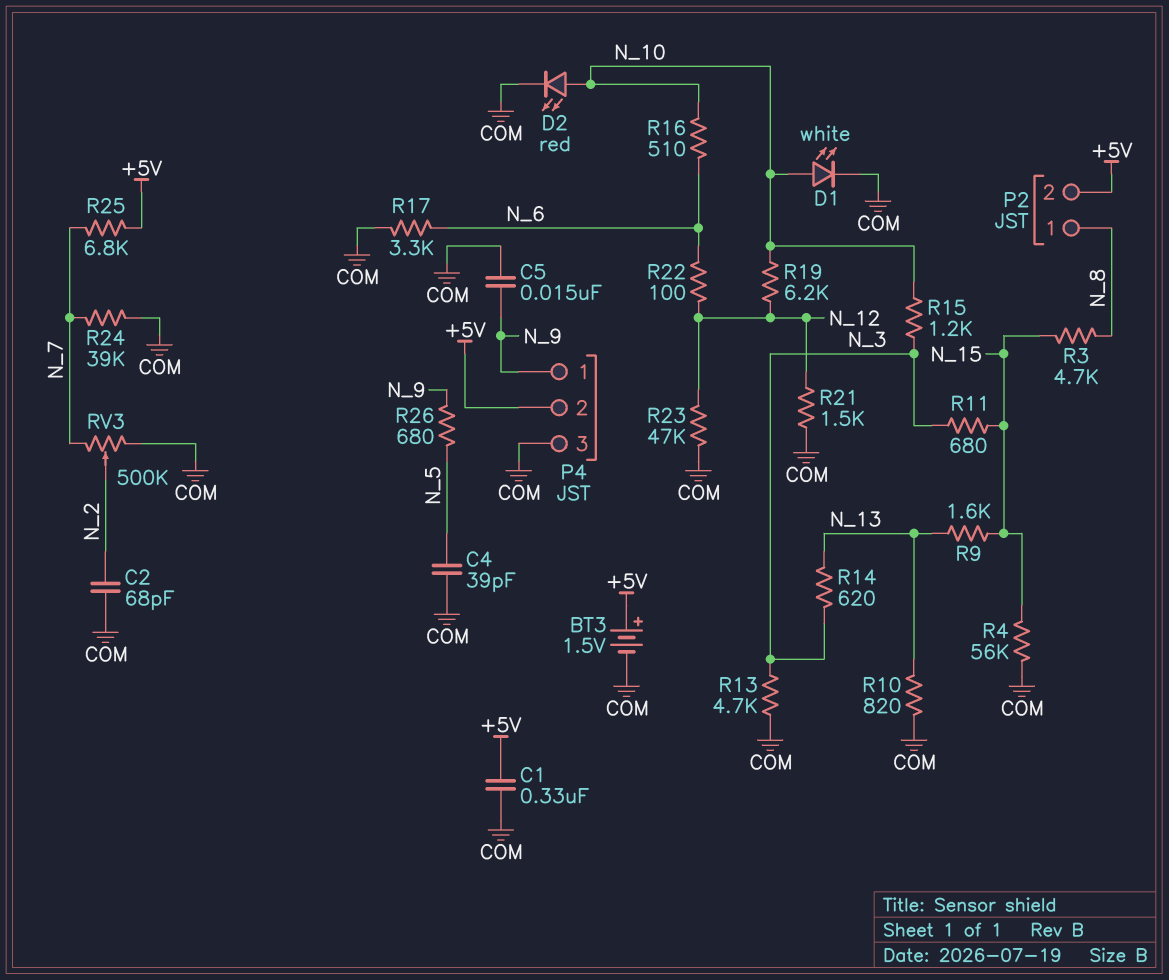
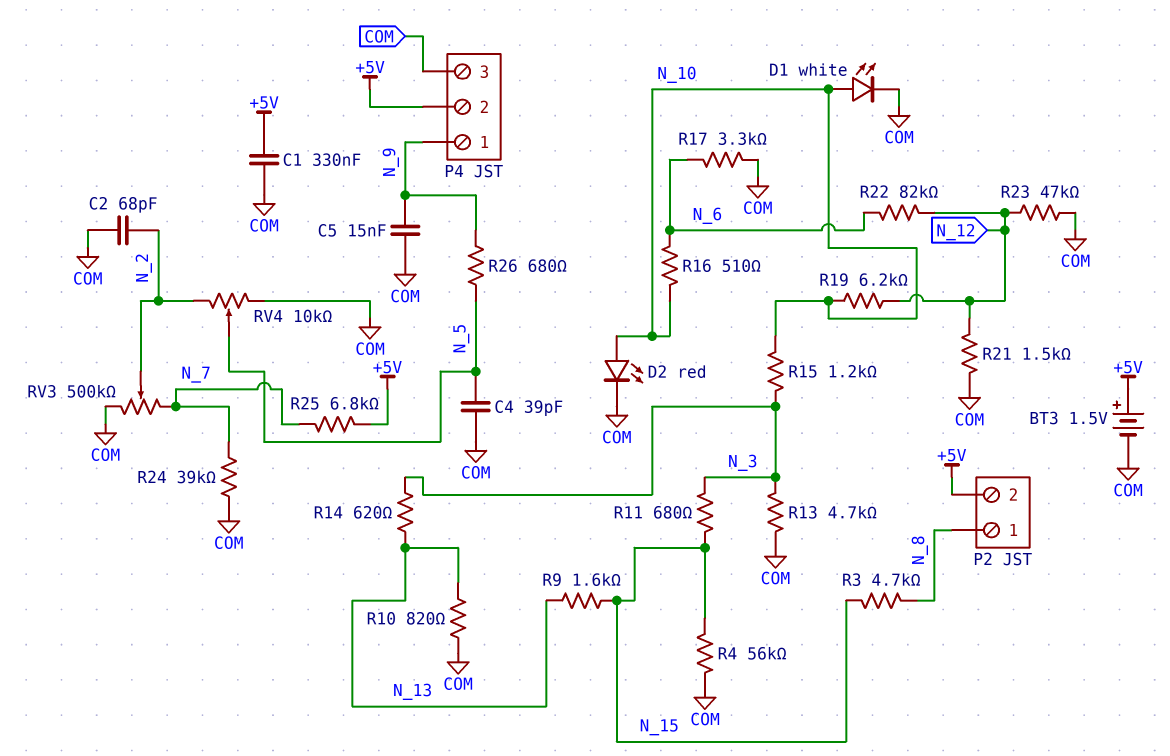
R22: 100 (N_6, N_12) -> 82k (N_6, N_12)
RV4: none -> 10k (COM, N_2, wiper N_5)

